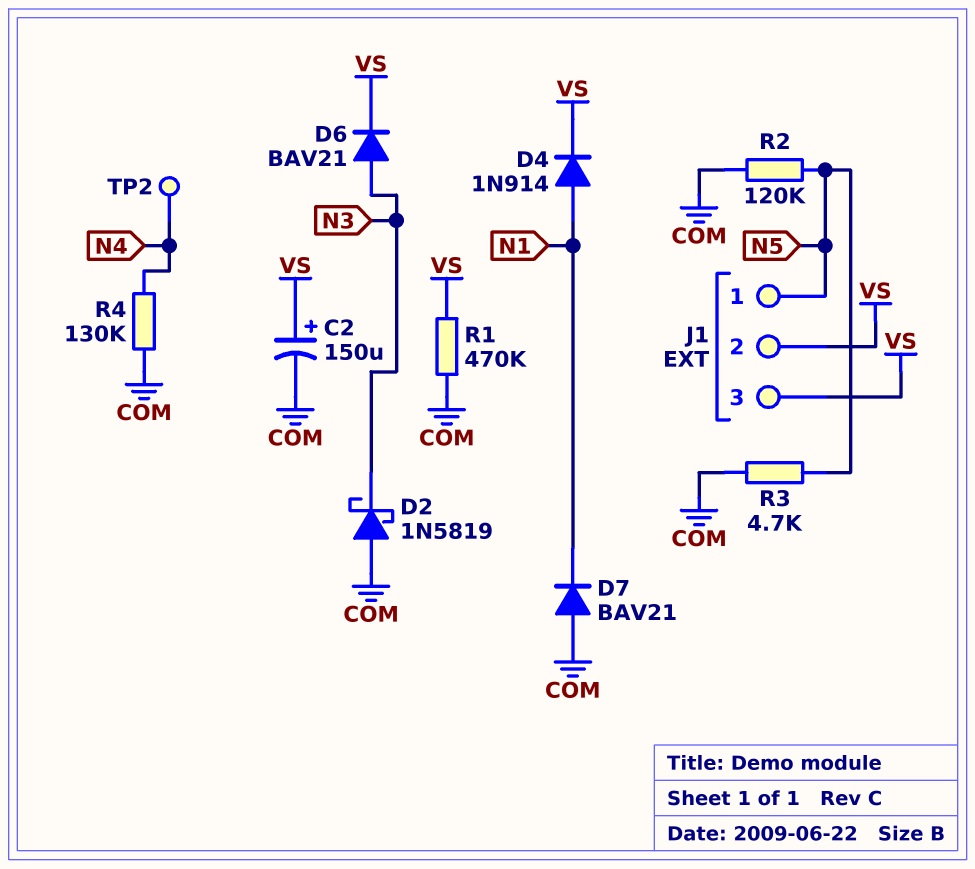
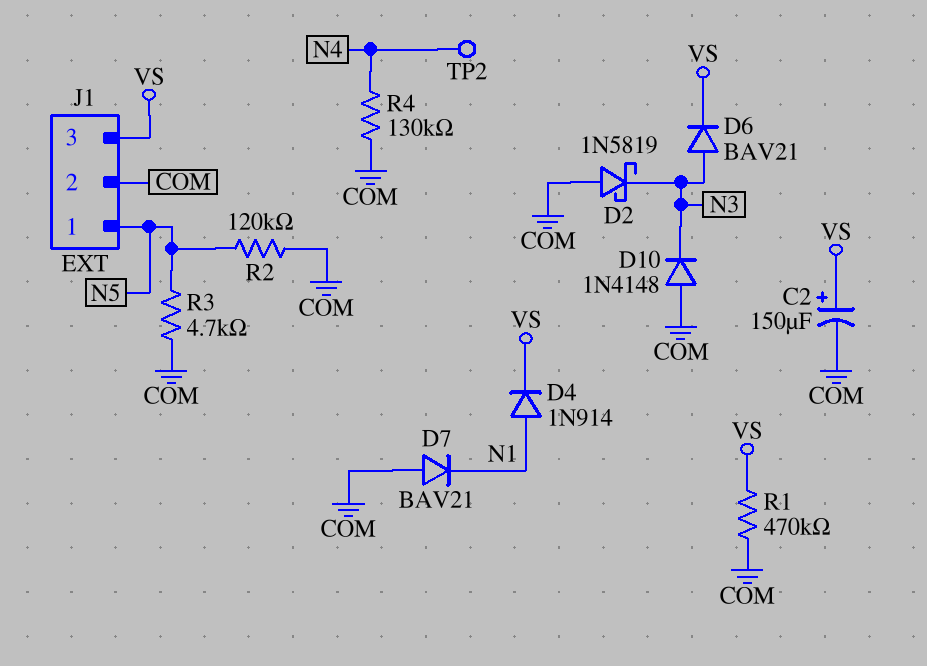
D10: none -> diode 1N4148 (A COM, K N3)
J1 pin 2: VS -> COM

